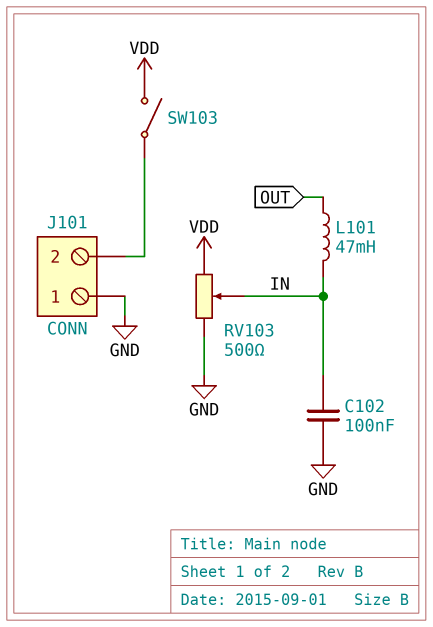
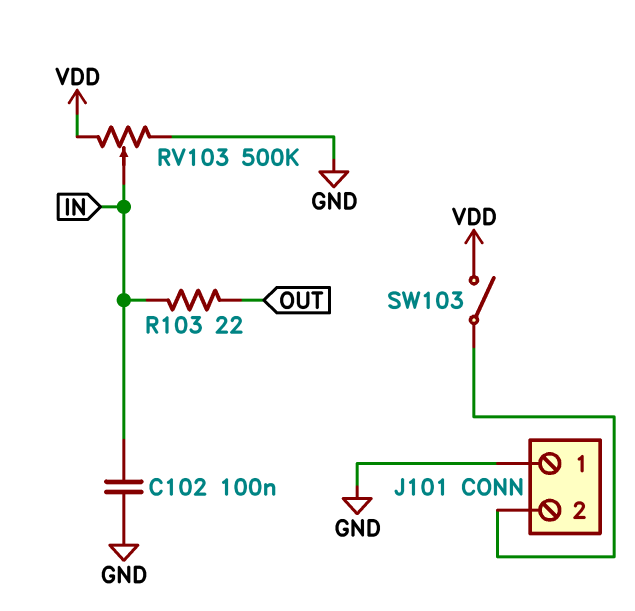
L101: 47mH (IN, OUT) -> none
R103: none -> 22 (IN, OUT)
RV103: 500 (GND, VDD, wiper IN) -> 500k (GND, VDD, wiper IN)

